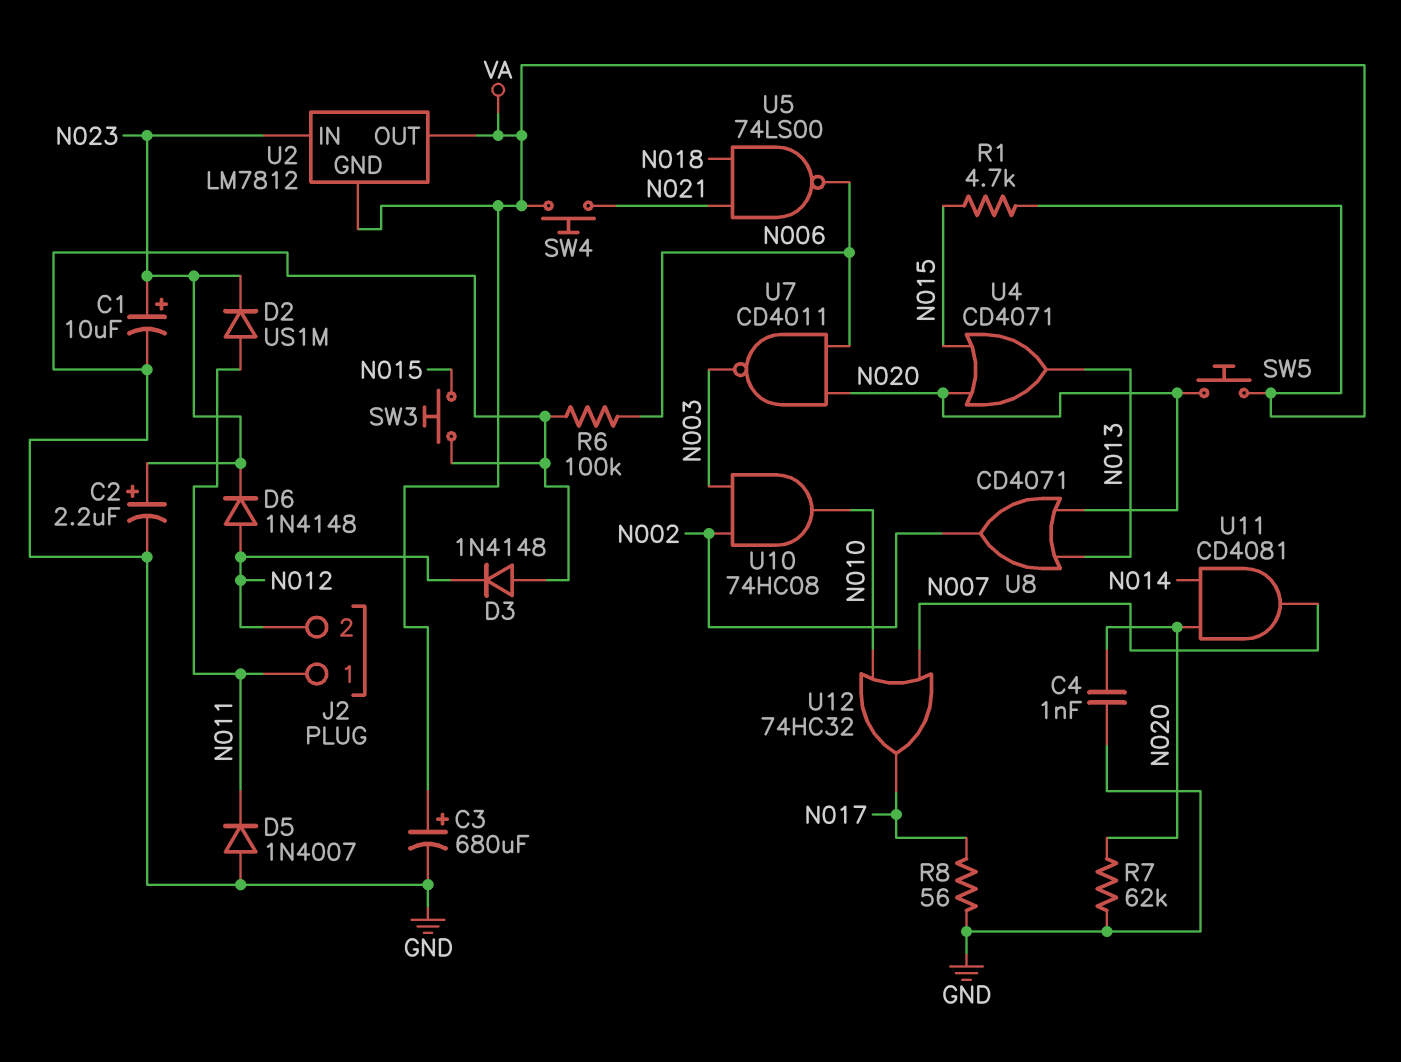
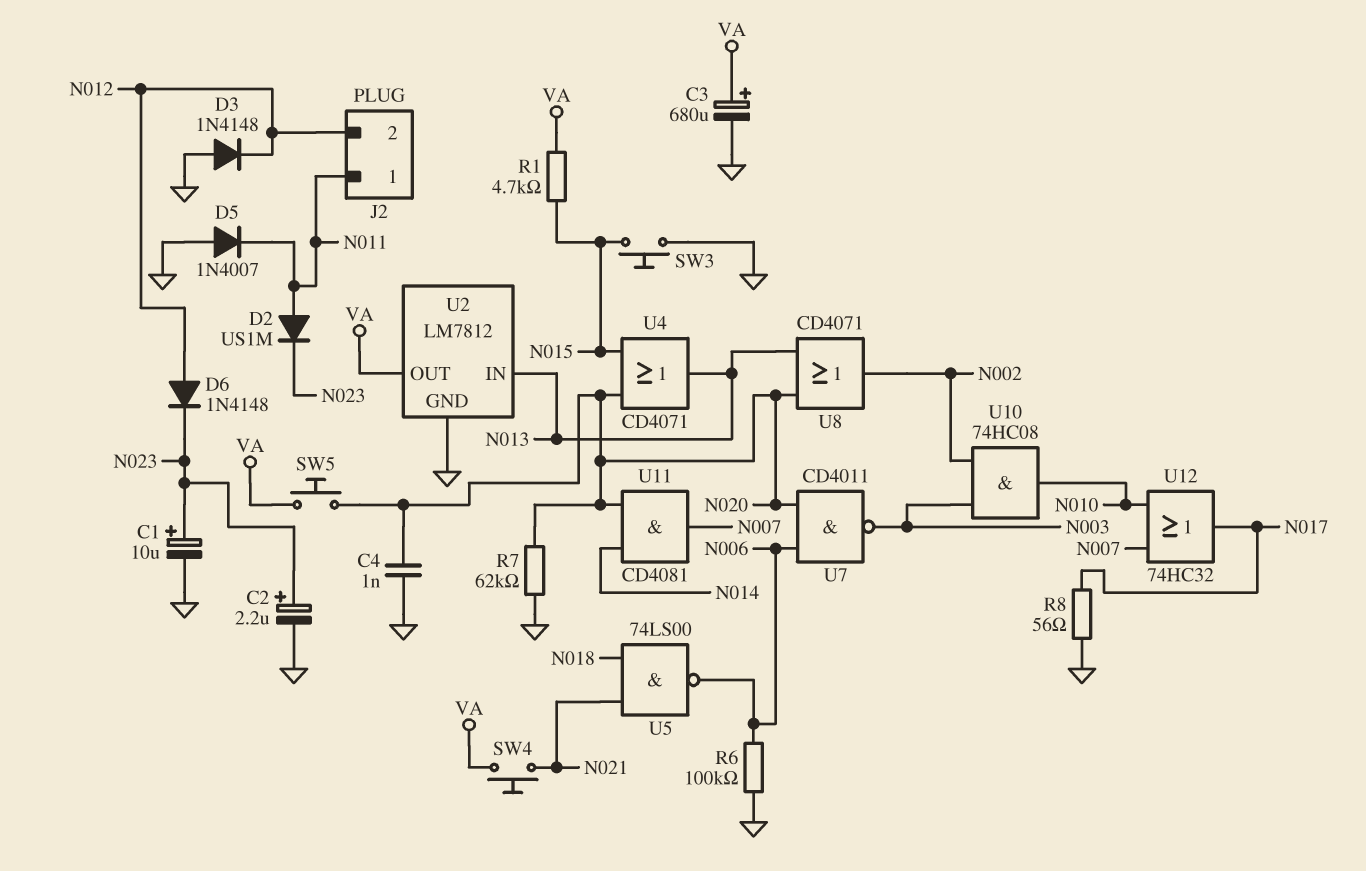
U2 pin GND: VA -> GND
U2 pin IN: N023 -> N013

